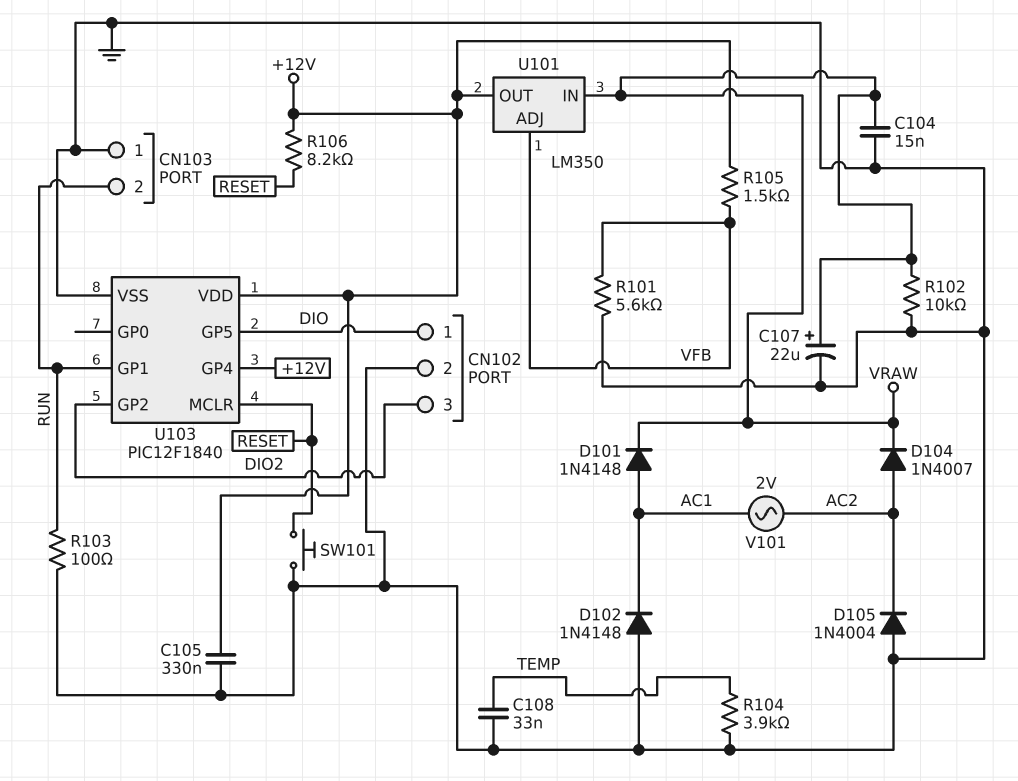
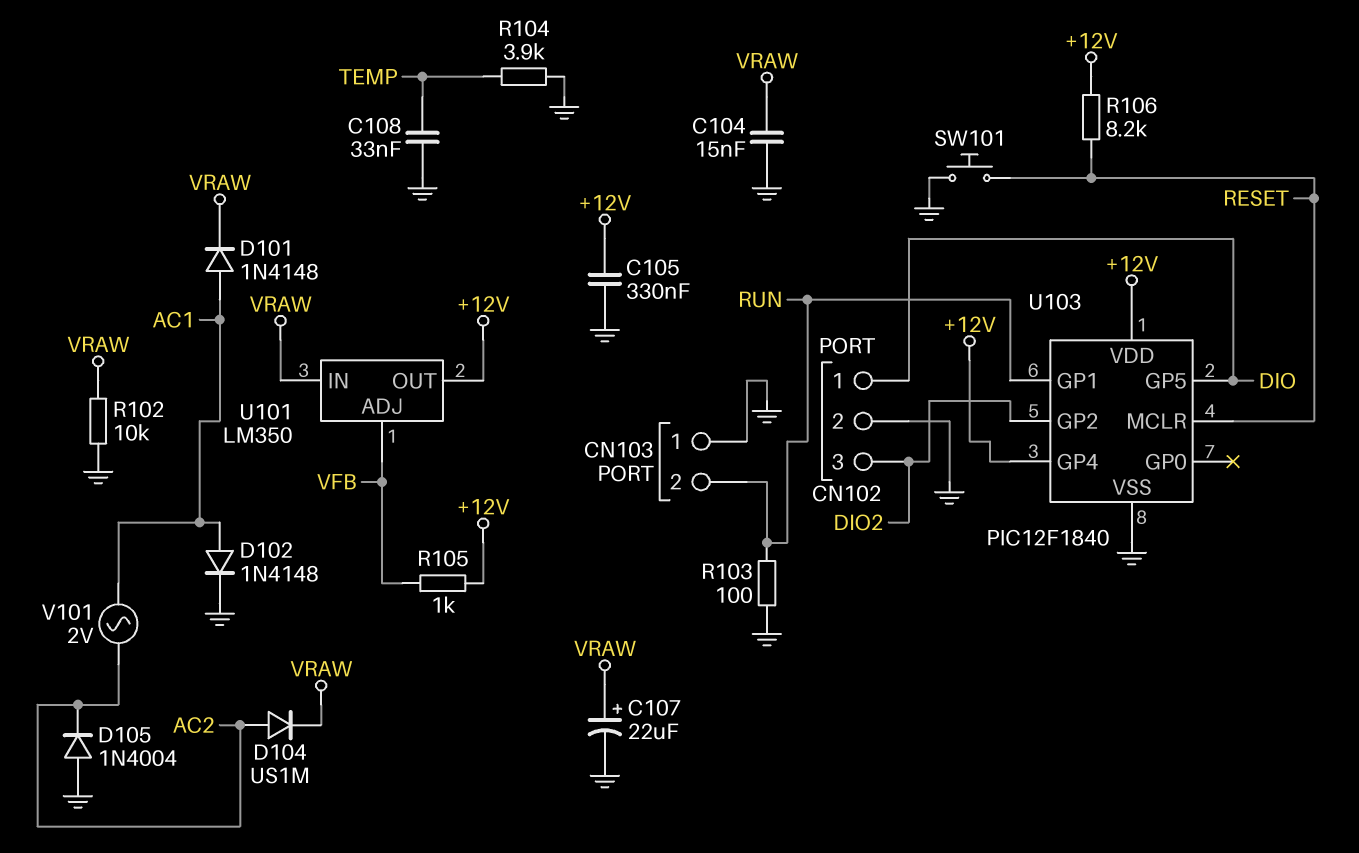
D102: diode 1N4148 (A GND, K AC1) -> diode 1N4148 (A AC1, K GND)
D104: diode 1N4007 (A AC2, K VRAW) -> diode US1M (A AC2, K VRAW)
R101: 5.6k (GND, VFB) -> none
R105: 1.5k (+12V, VFB) -> 1k (+12V, VFB)

